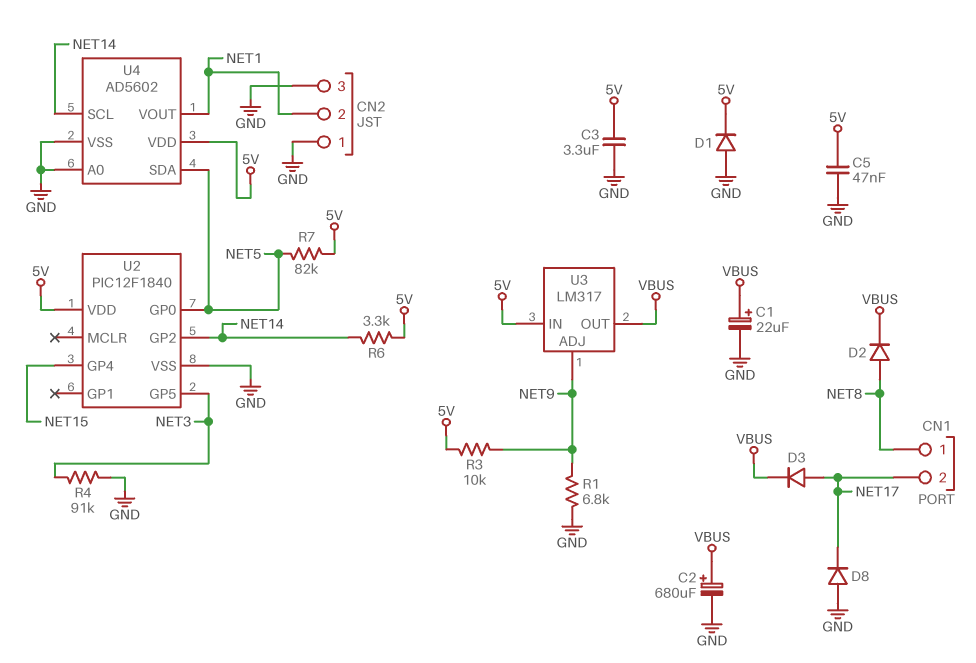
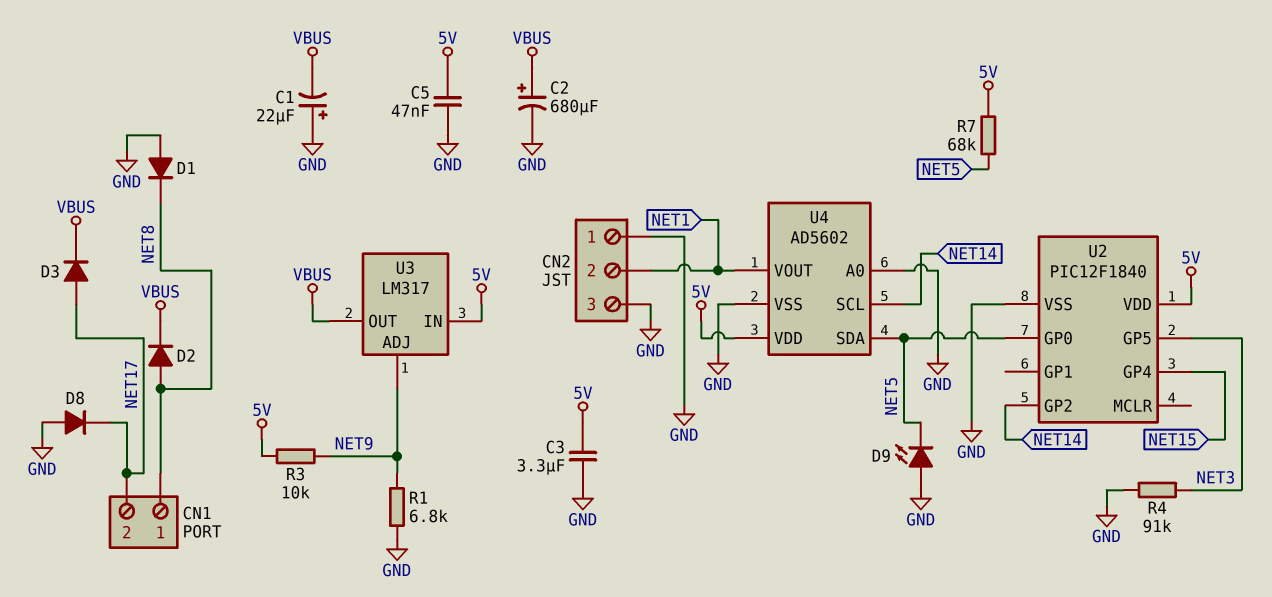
C1: 22uF (plus VBUS, minus GND) -> 22uF (plus GND, minus VBUS)
D1: diode (A GND, K 5V) -> diode (A GND, K NET8)
D9: none -> LED (A GND, K NET5)
R6: 3.3k (5V, NET14) -> none
R7: 82k (5V, NET5) -> 68k (5V, NET5)

